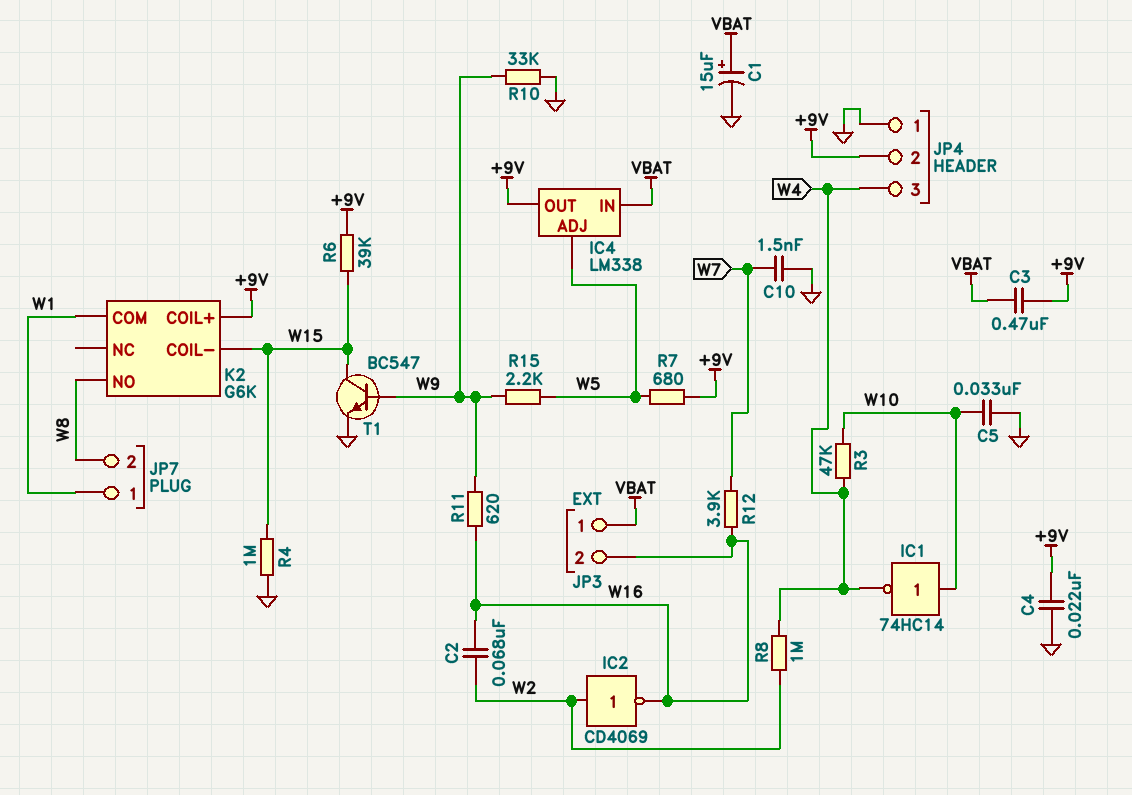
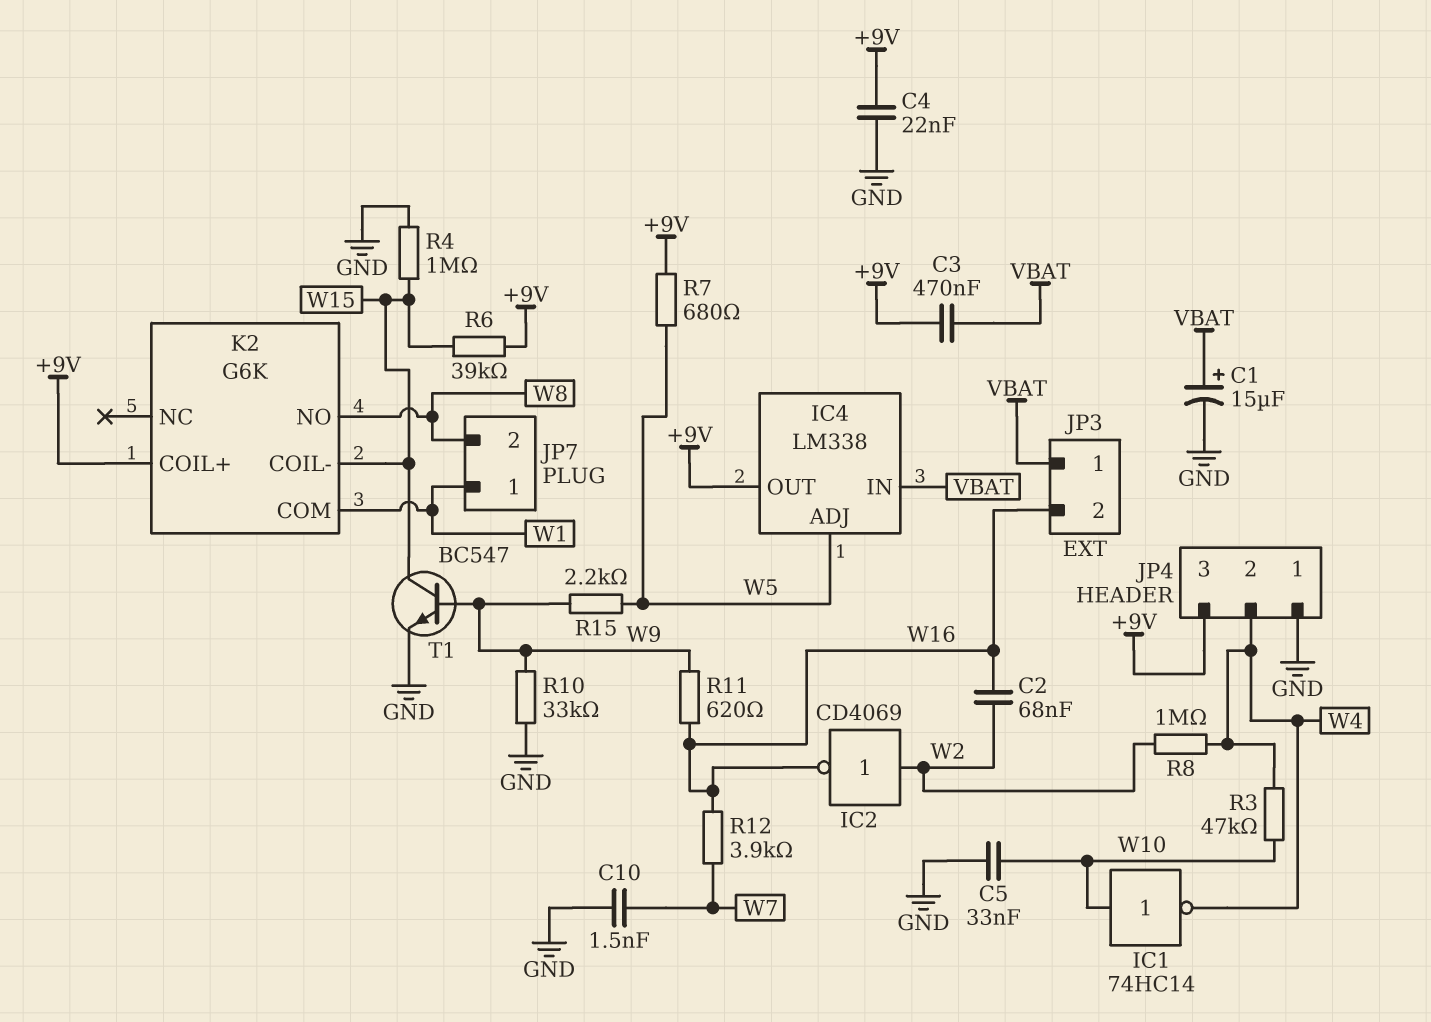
JP4 pin 2: +9V -> W4
JP4 pin 3: W4 -> +9V

